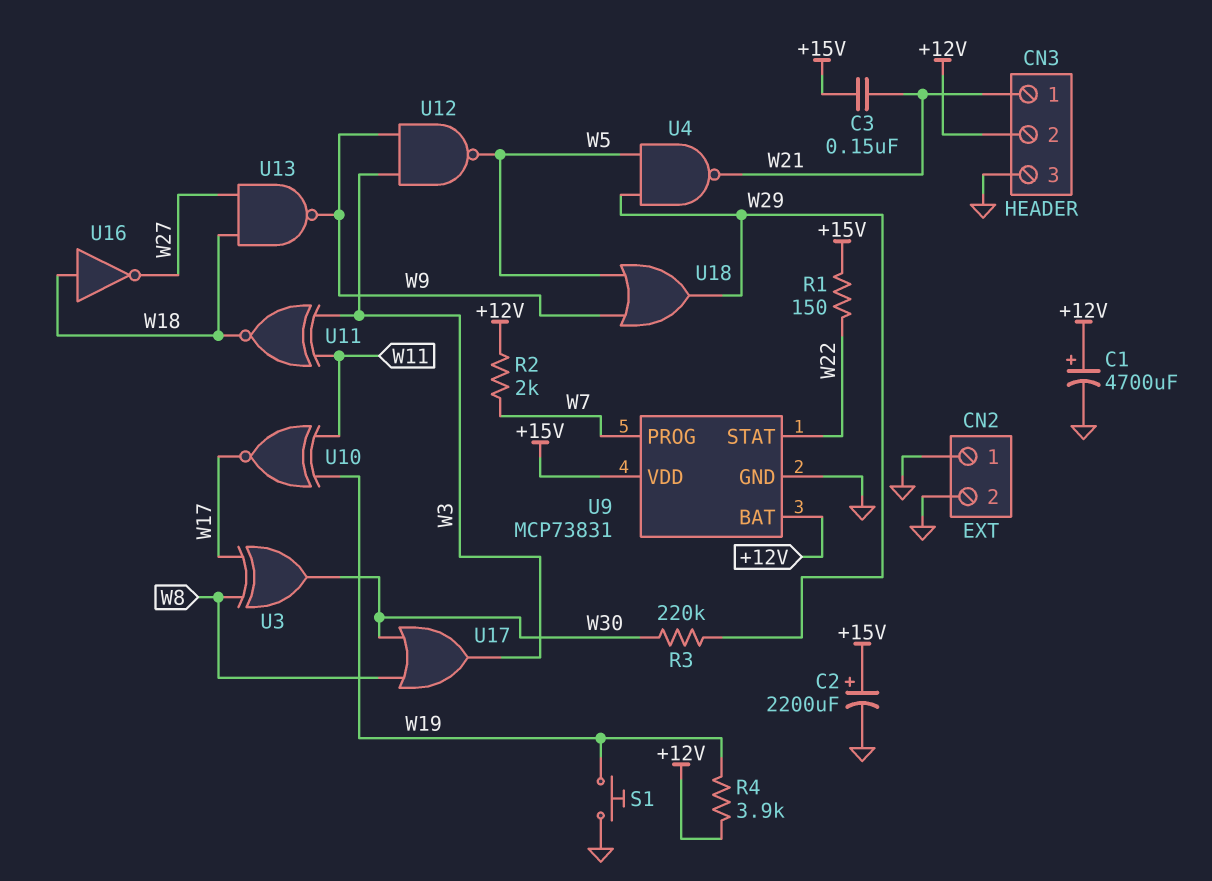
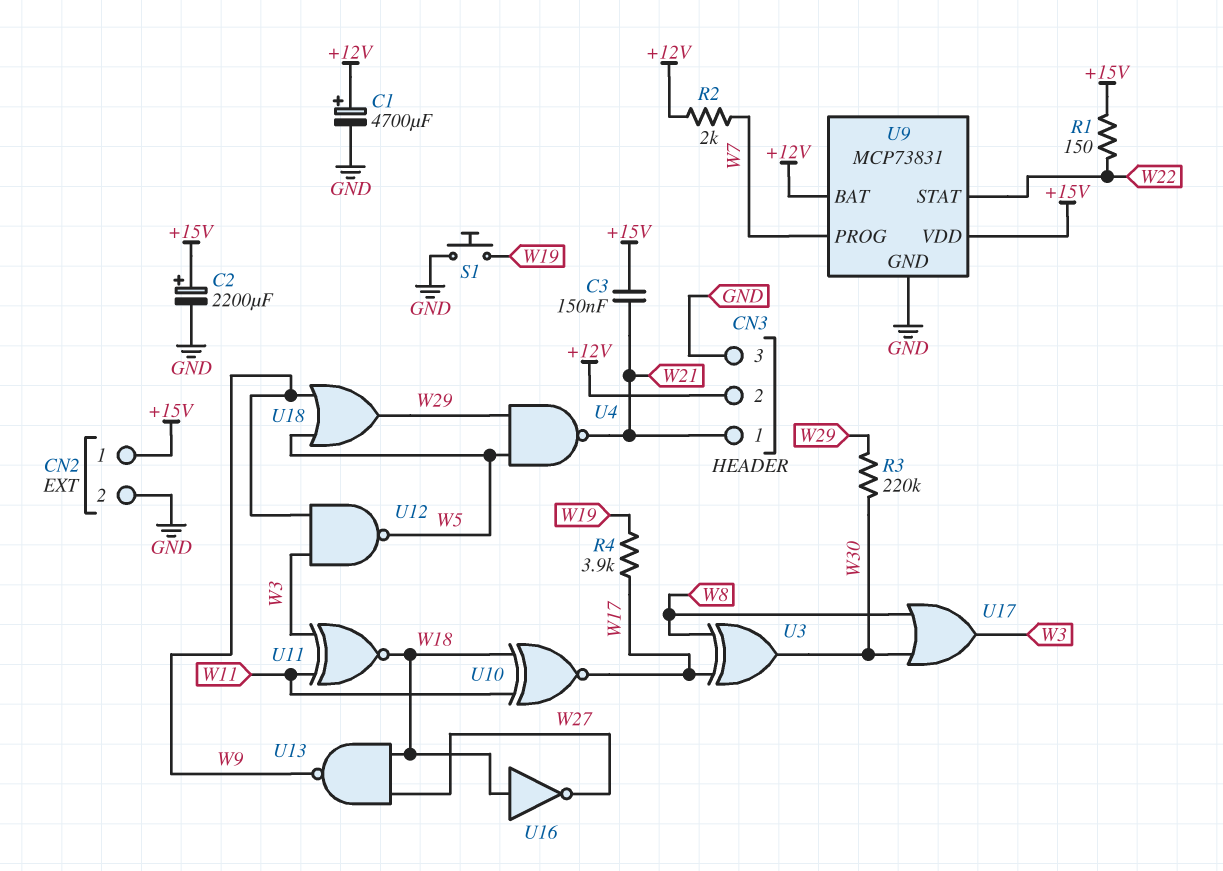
CN2 pin 1: GND -> +15V
R4: 3.9k (+12V, W19) -> 3.9k (W17, W19)
U10: XNOR (in W11, in W19, out W17) -> XNOR (in W11, in W18, out W17)

